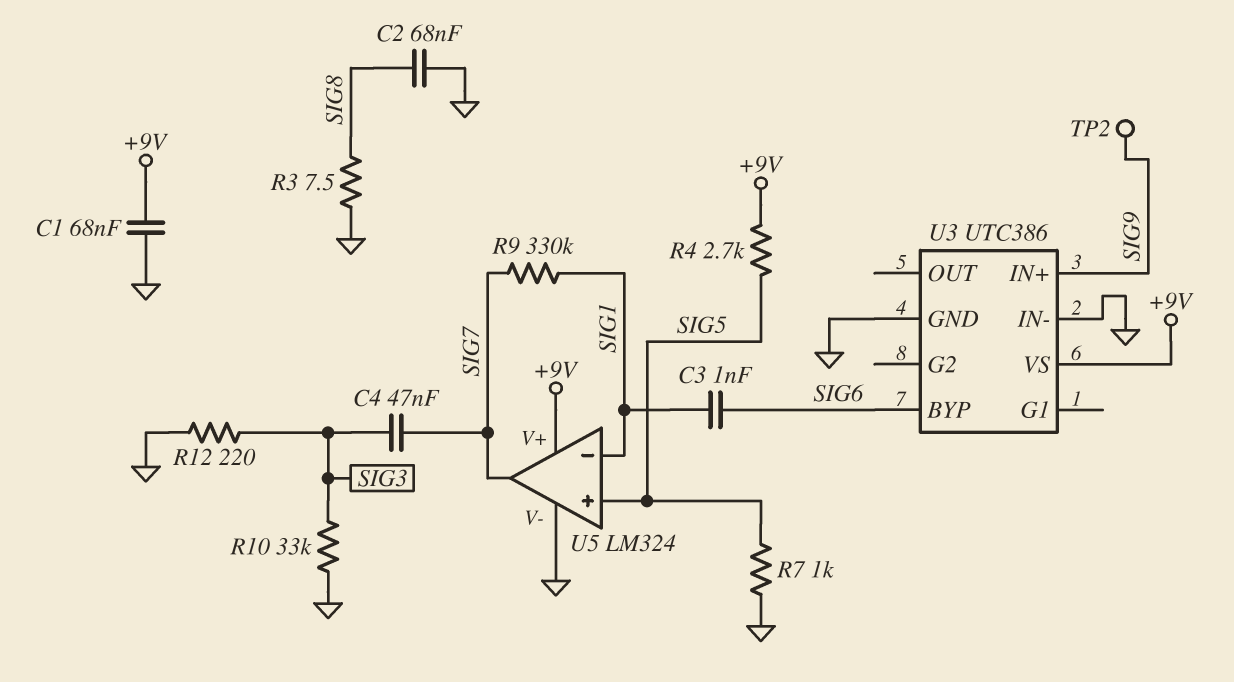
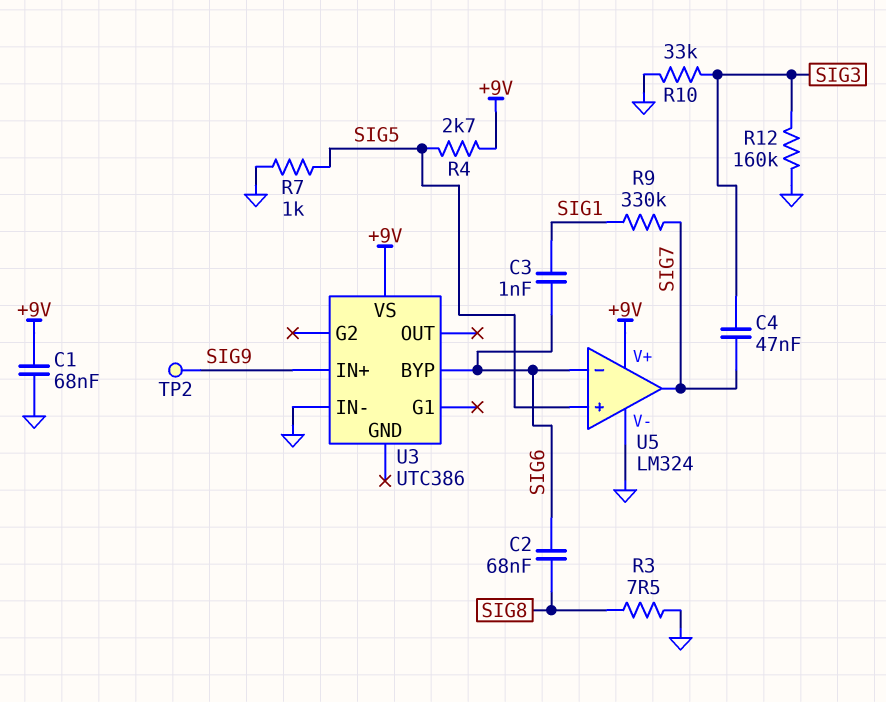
C2: 68nF (GND, SIG8) -> 68nF (SIG6, SIG8)
R12: 220 (GND, SIG3) -> 160k (GND, SIG3)
U3 pin GND: GND -> none
U5 pin in-: SIG1 -> SIG6

